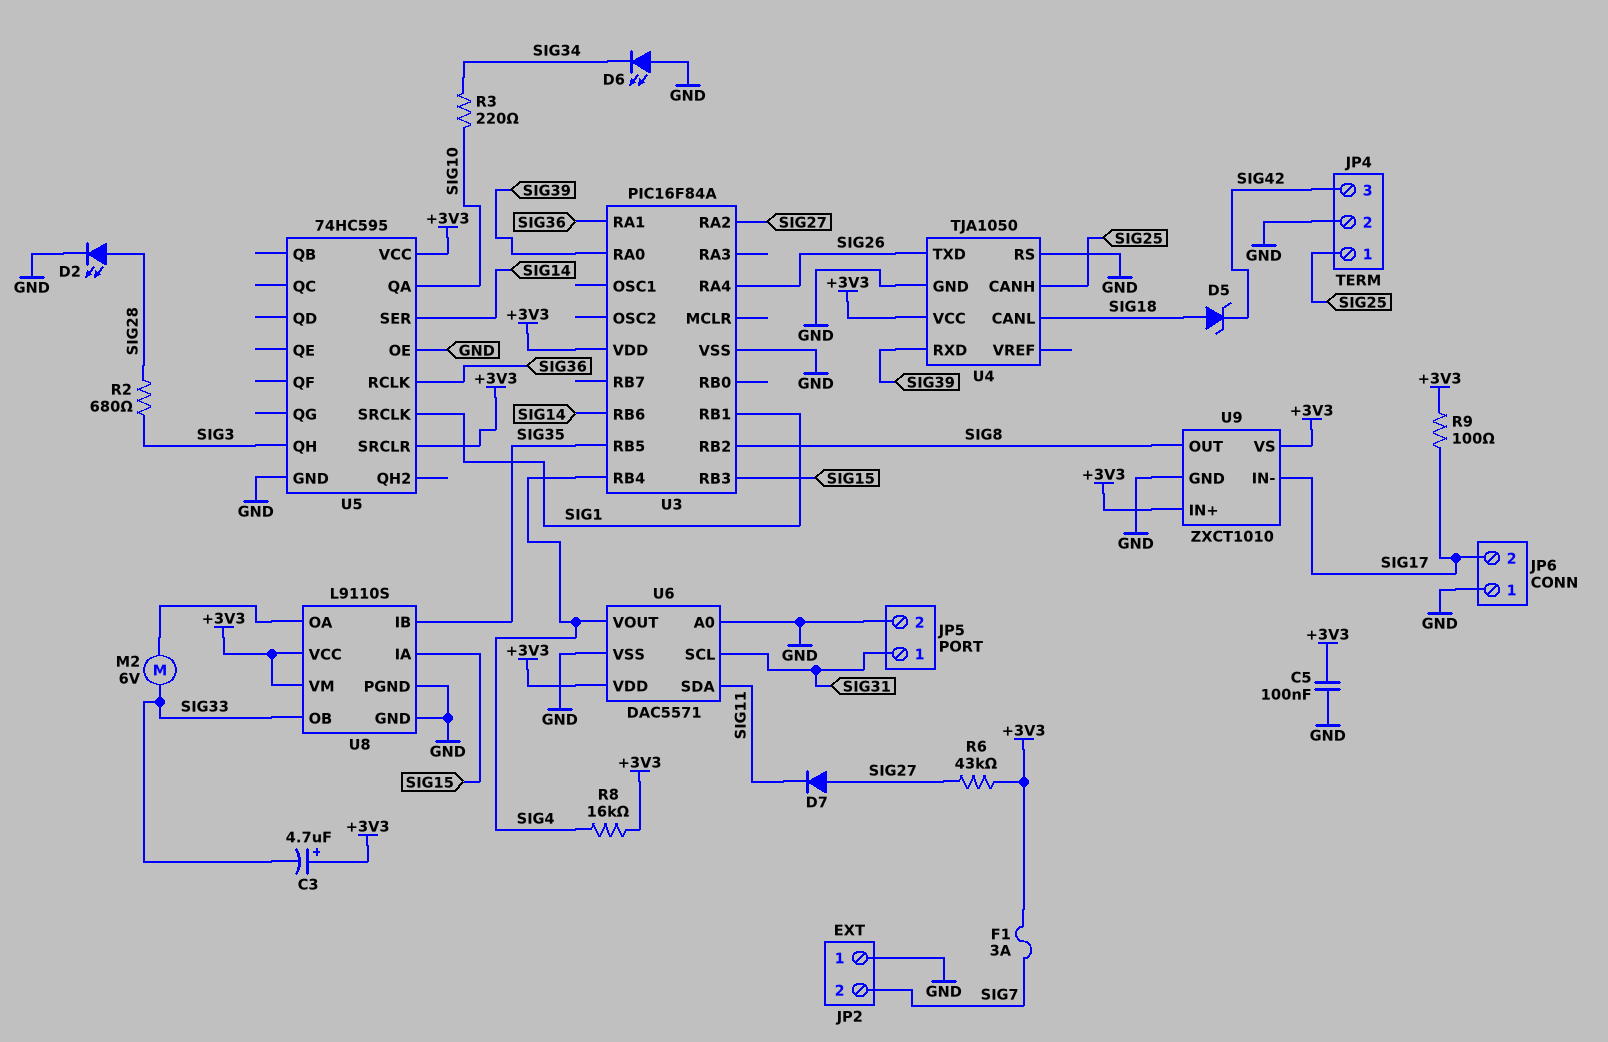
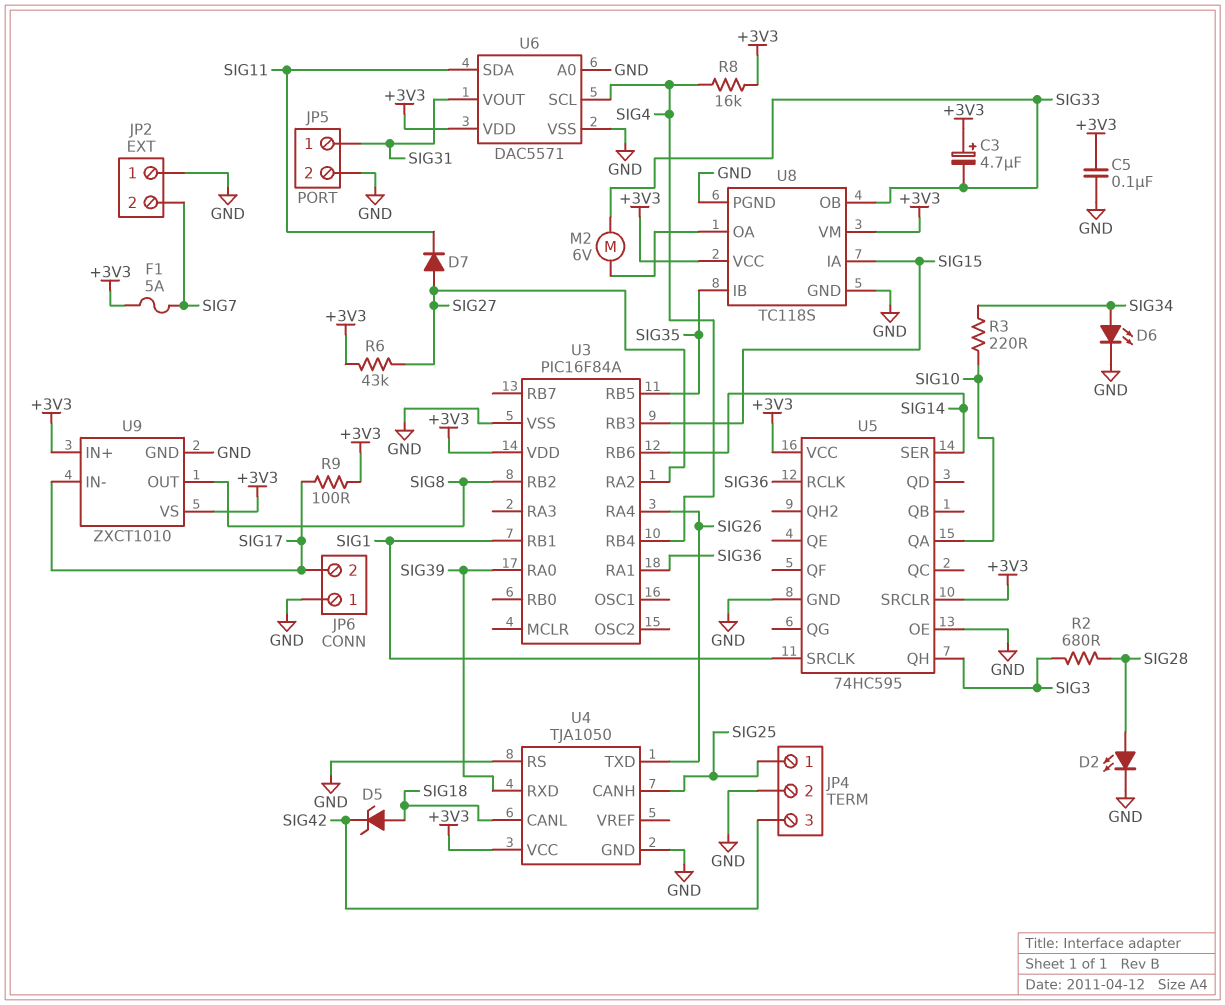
D6: LED (A GND, K SIG34) -> LED (A SIG34, K GND)
F1: 3A (+3V3, SIG7) -> 5A (+3V3, SIG7)
U6 pin SCL: SIG31 -> SIG4
U6 pin VOUT: SIG4 -> SIG31
U8: L9110S -> TC118S

